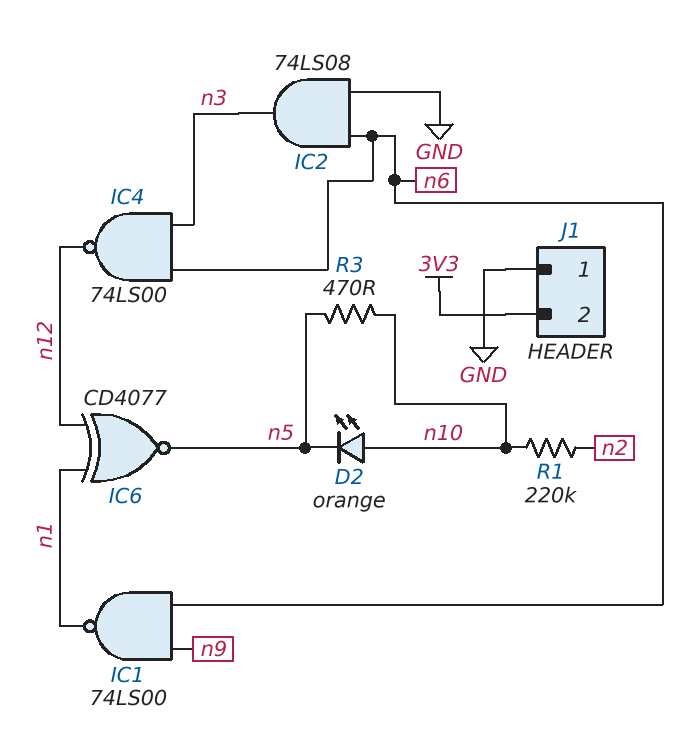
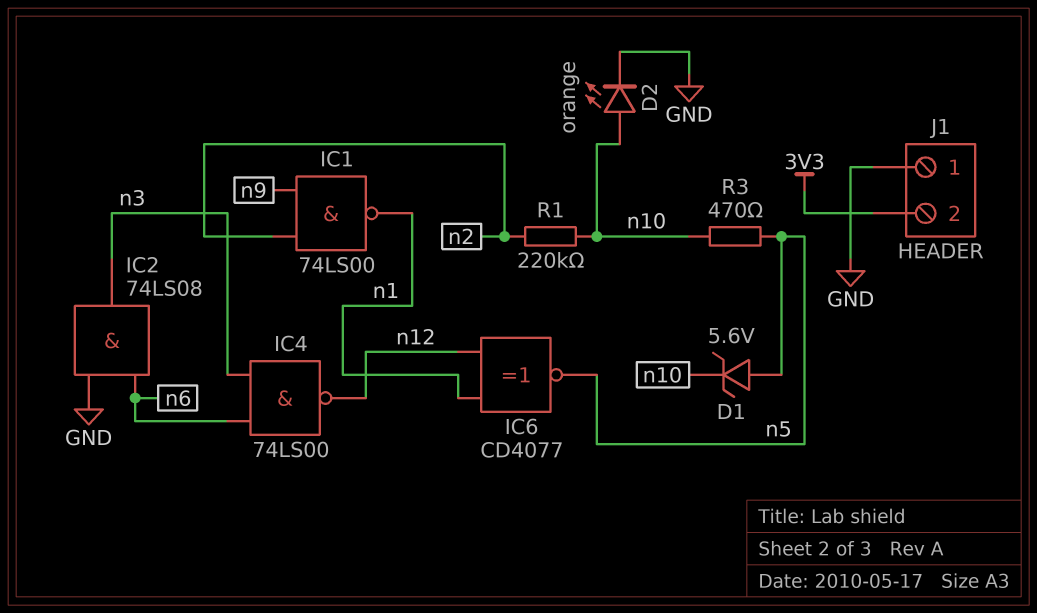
D1: none -> zener 5.6V (A n5, K n10)
D2: LED orange (A n10, K n5) -> LED orange (A n10, K GND)
IC1: NAND 74LS00 (in n6, in n9, out n1) -> NAND 74LS00 (in n2, in n9, out n1)

